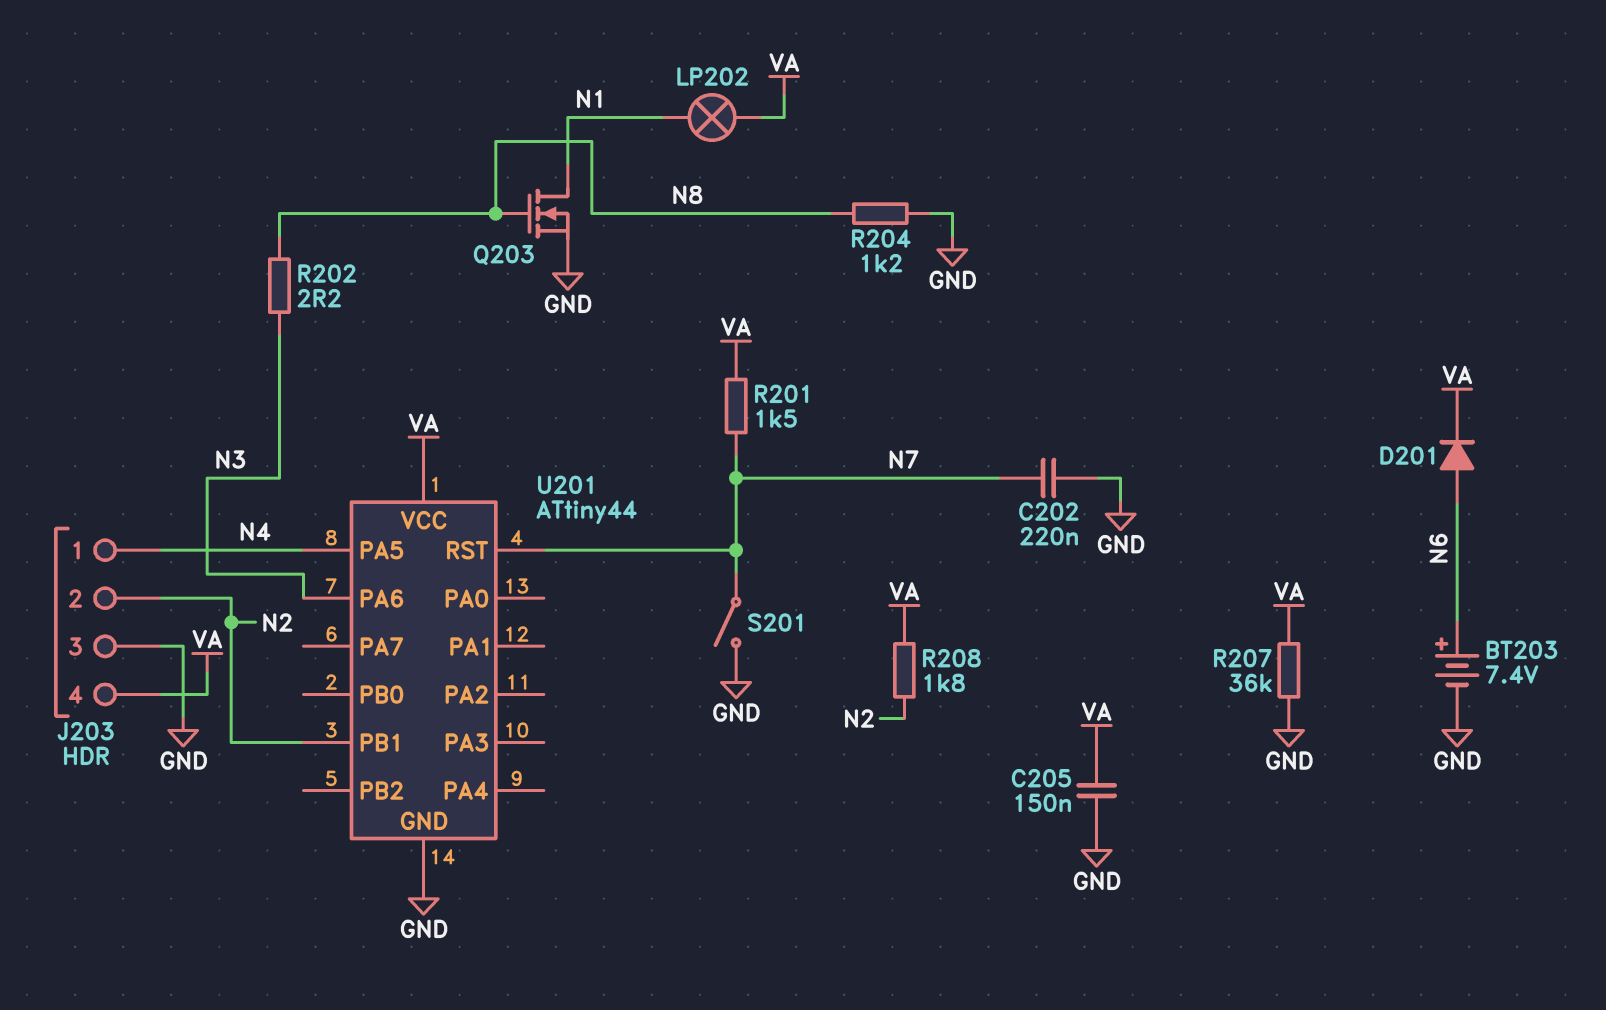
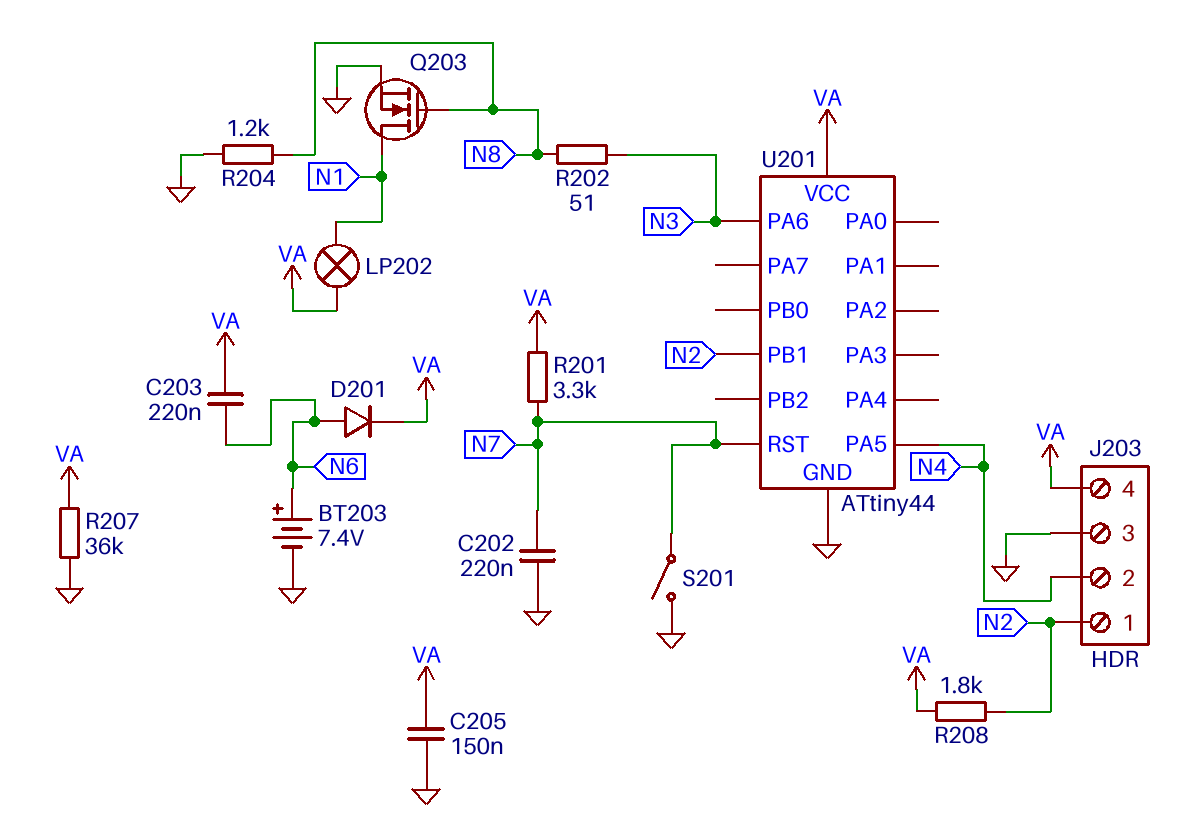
C203: none -> 220nF (N6, VA)
J203 pin 1: N4 -> N2
J203 pin 2: N2 -> N4
R201: 1.5k (N7, VA) -> 3.3k (N7, VA)
R202: 2.2 (N3, N8) -> 51 (N3, N8)

